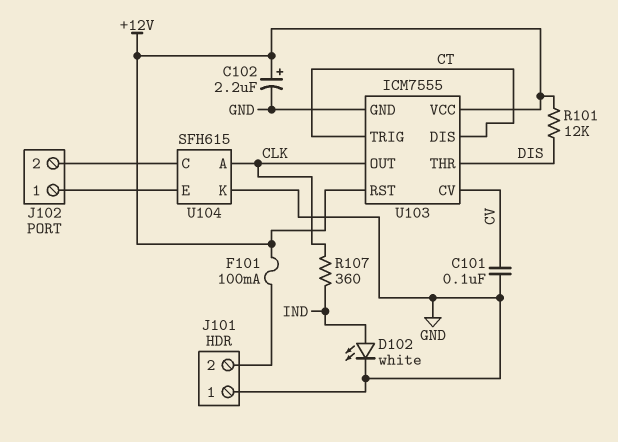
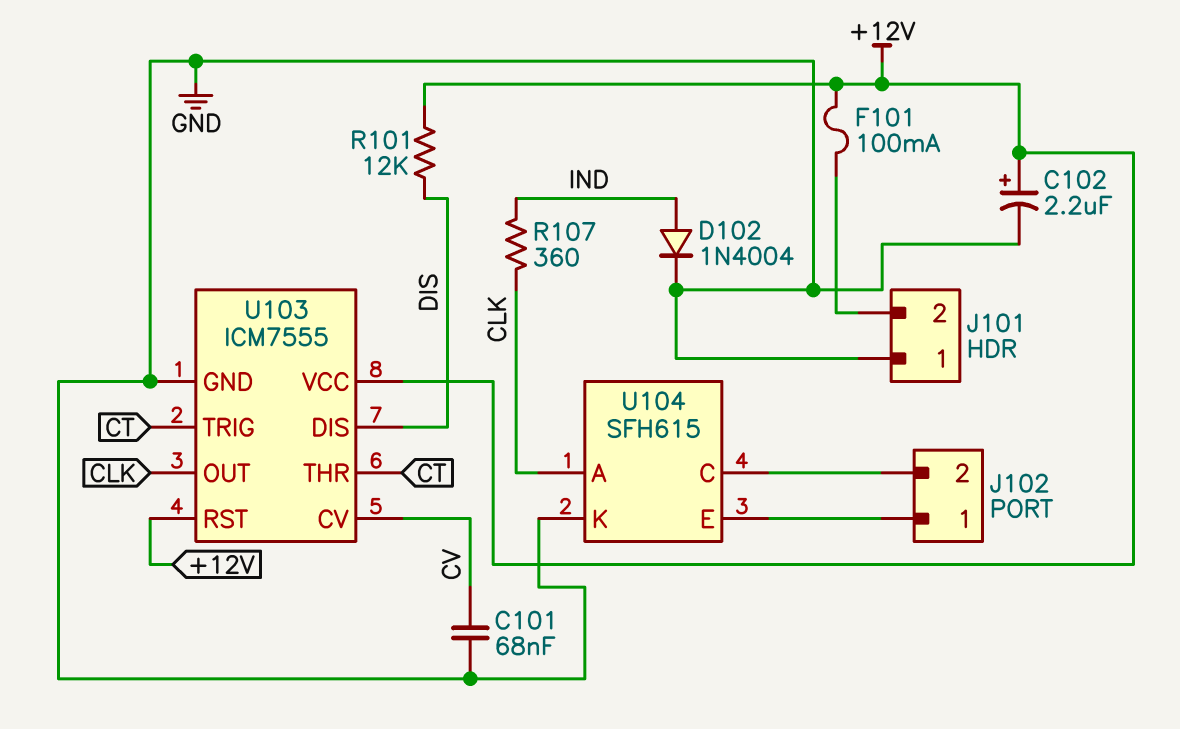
C101: 100nF (CV, GND) -> 68nF (CV, GND)
D102: LED white (A IND, K GND) -> diode 1N4004 (A IND, K GND)
U103 pin DIS: CT -> DIS
U103 pin THR: DIS -> CT

